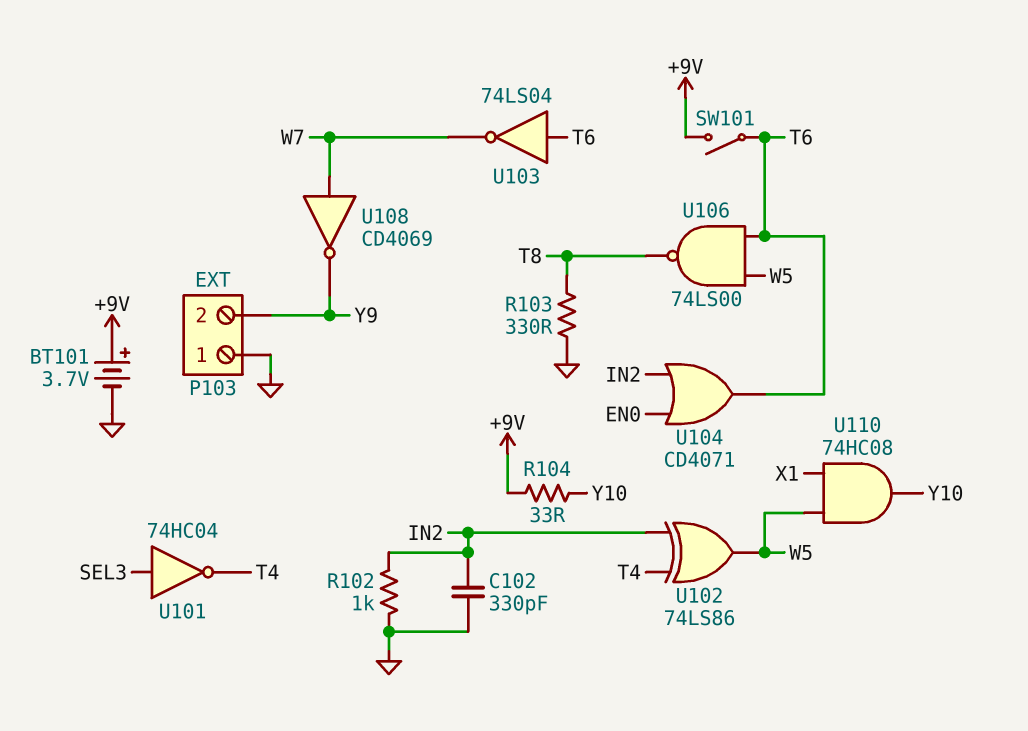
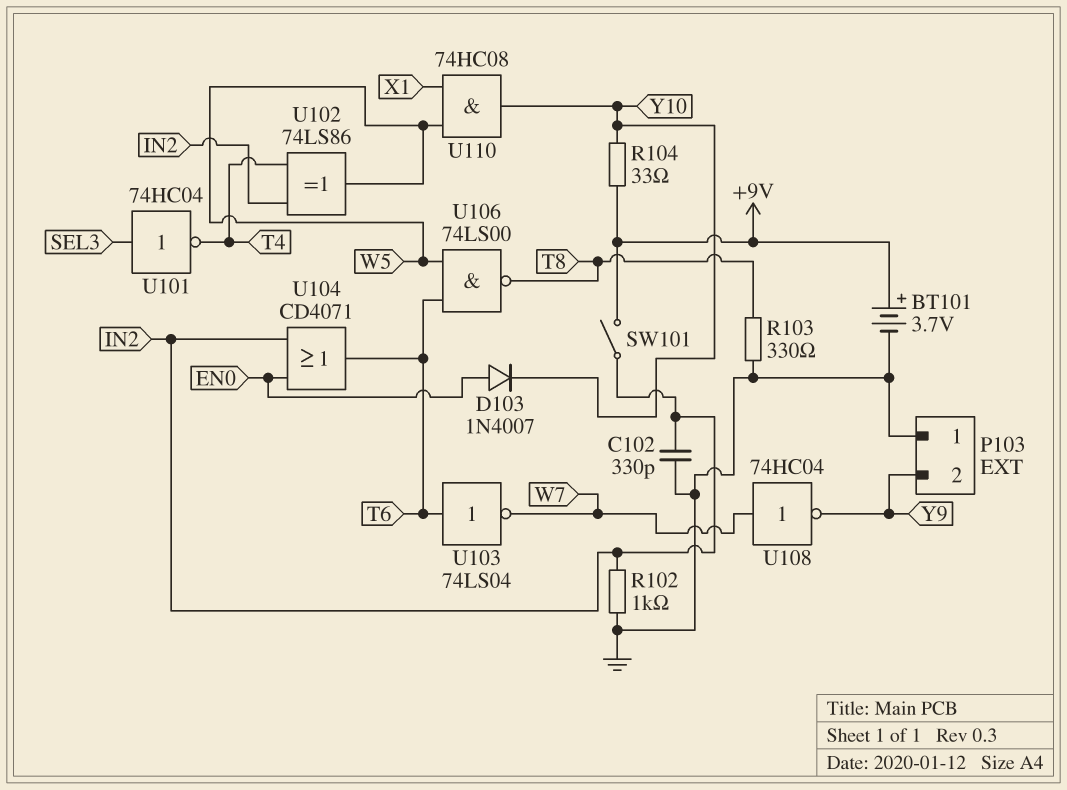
D103: none -> diode 1N4007 (A EN0, K Y10)
SW101: switch (+9V, T6) -> switch (+9V, IN2)
U108: NOT CD4069 (in W7, out Y9) -> NOT 74HC04 (in W7, out Y9)

